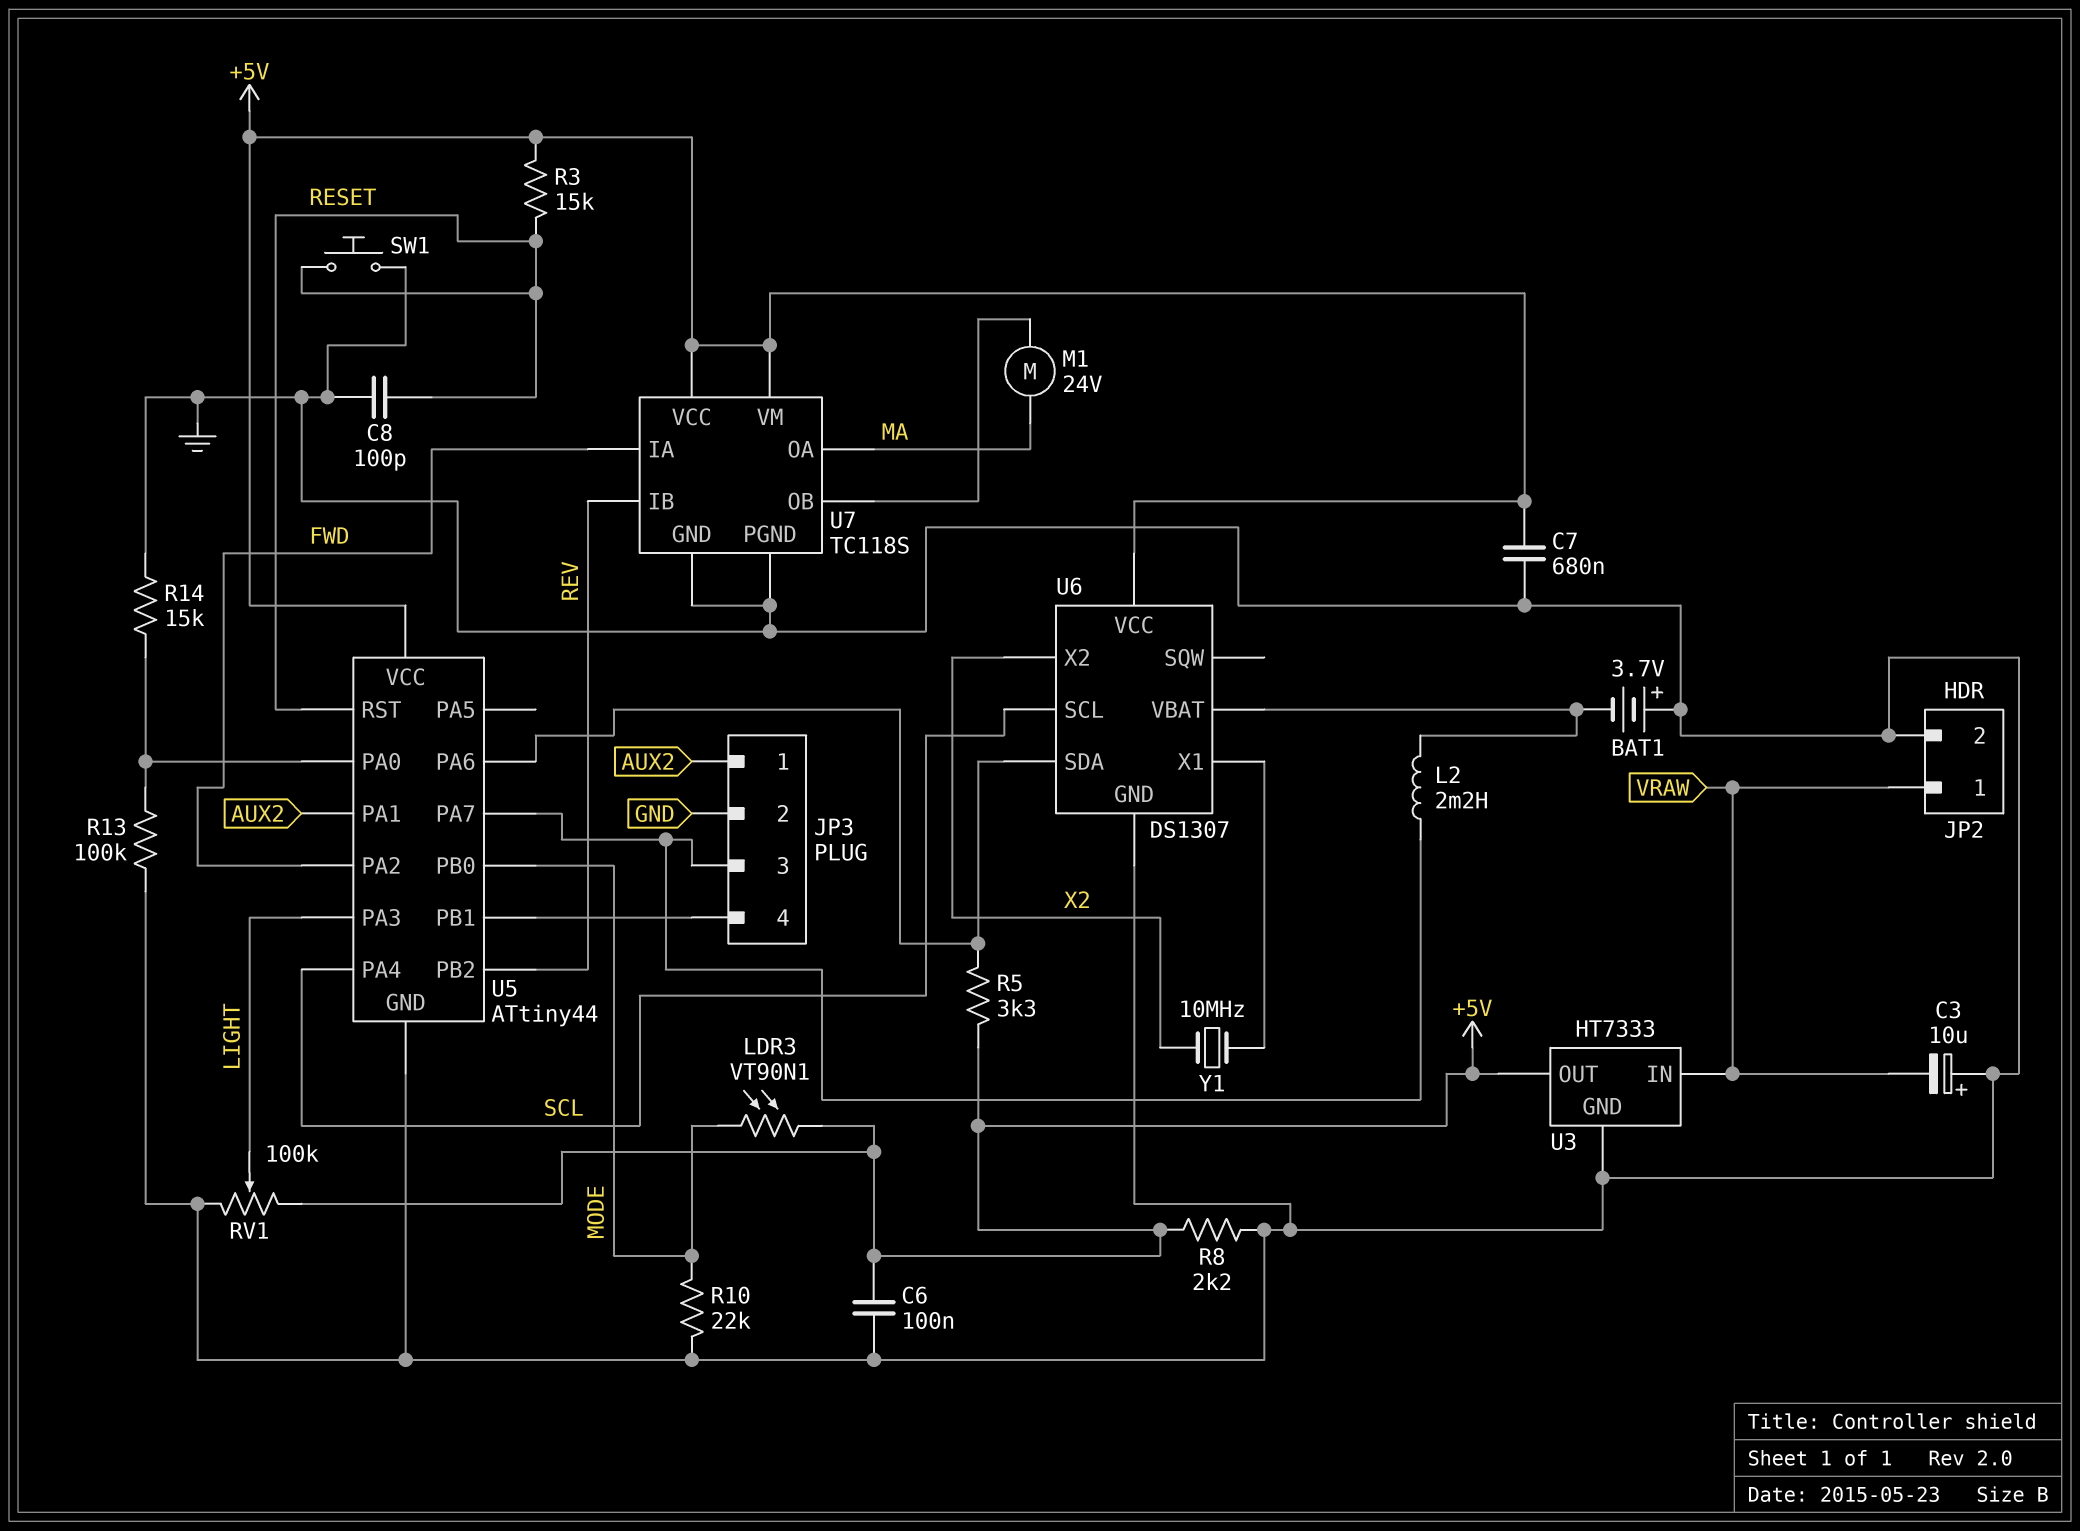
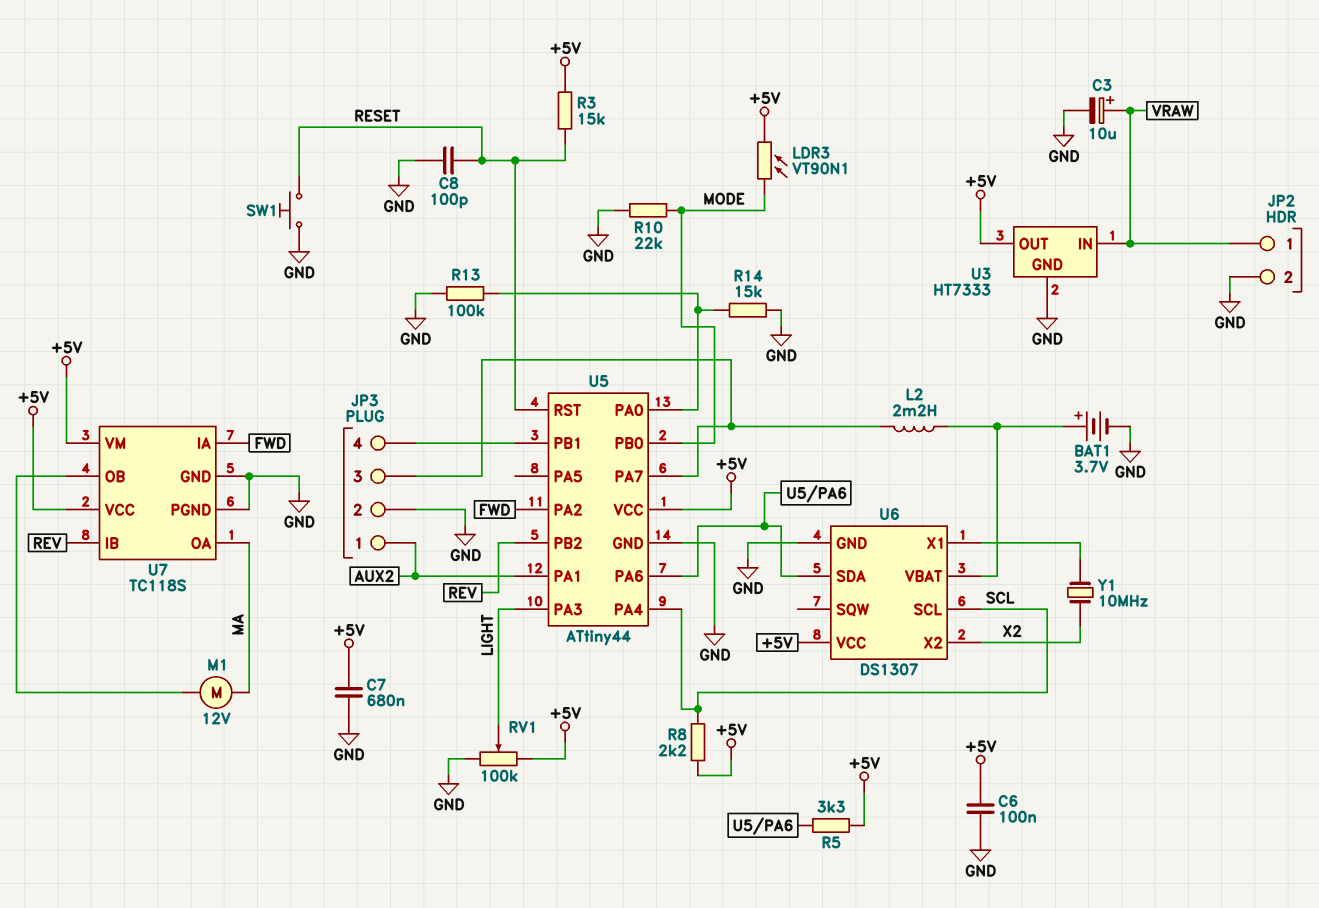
BAT1: 3.7V (plus GND, minus U6/VBAT) -> 3.7V (plus U6/VBAT, minus GND)
C3: 10uF (plus GND, minus VRAW) -> 10uF (plus VRAW, minus GND)
M1: motor 24V (MA, U7/OB) -> motor 12V (MA, U7/OB)
R8: 2.2k (+5V, GND) -> 2.2k (+5V, SCL)

